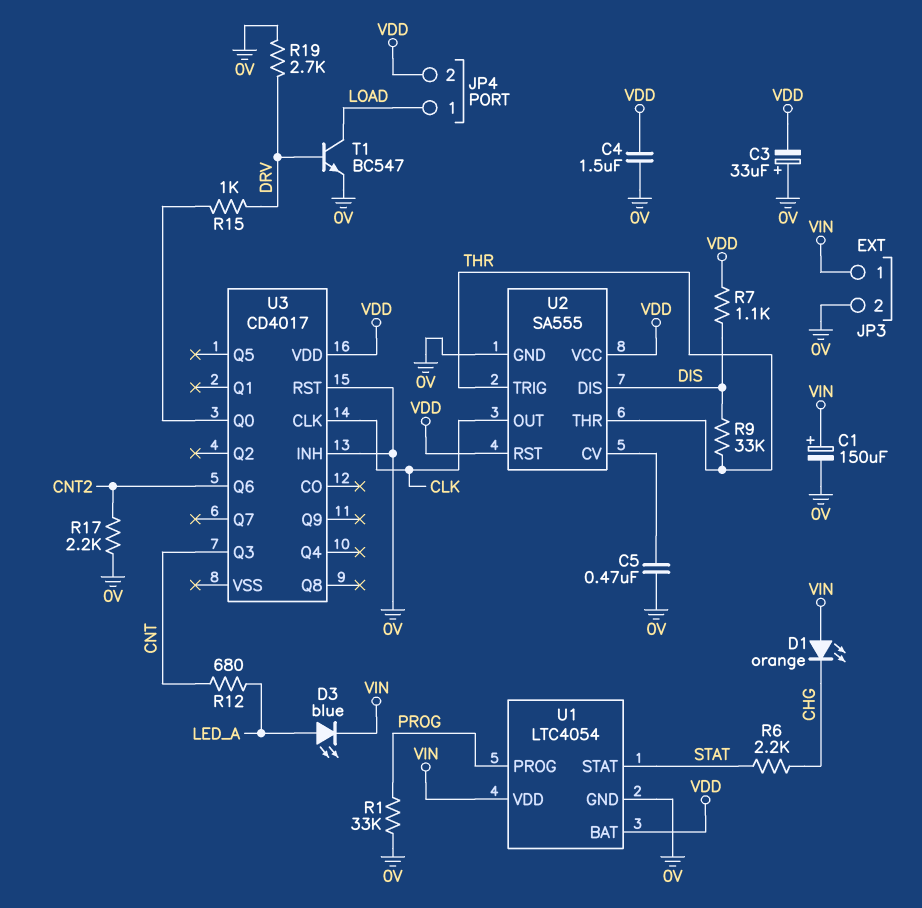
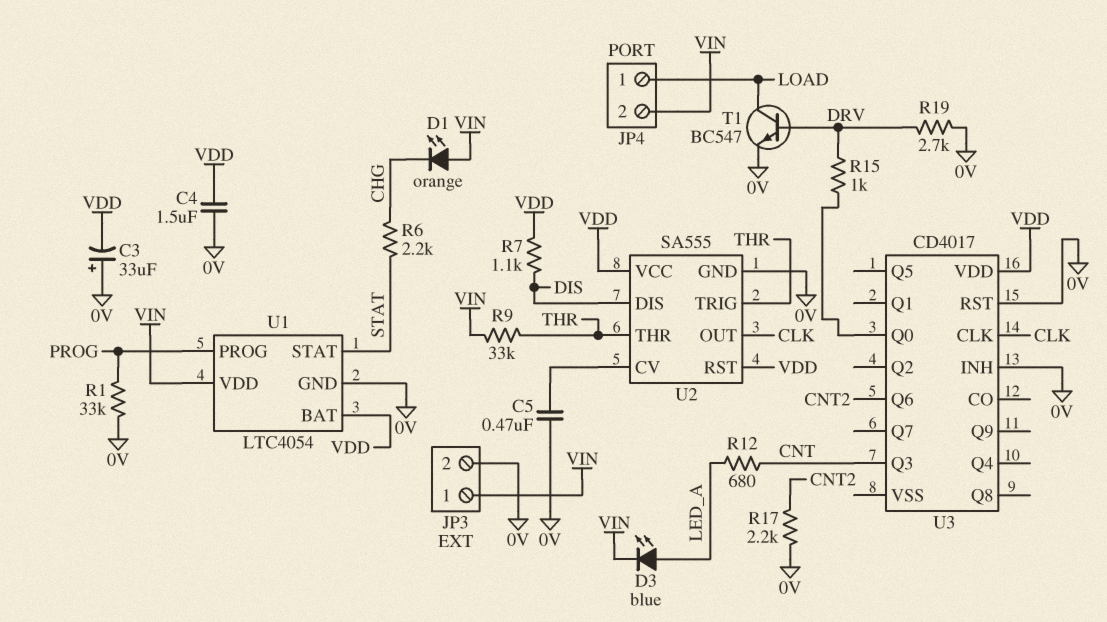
C1: 150uF (plus VIN, minus 0V) -> none
JP4 pin 2: VDD -> VIN
R9: 33k (DIS, THR) -> 33k (THR, VIN)

